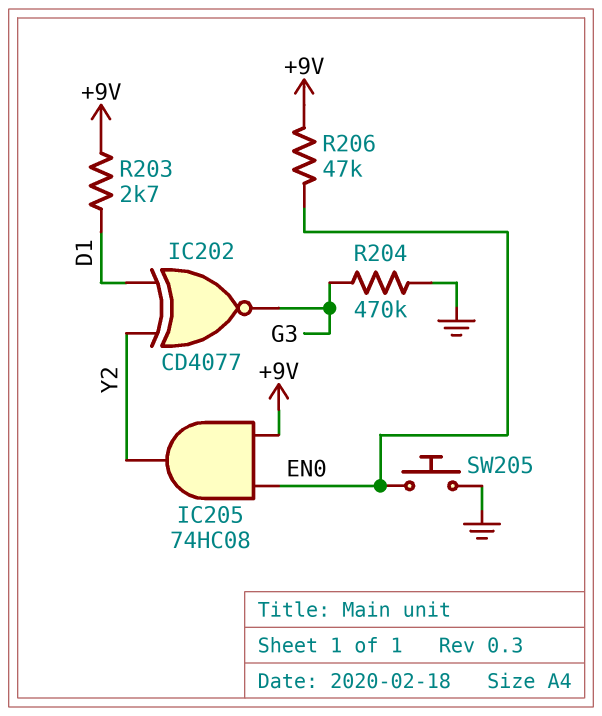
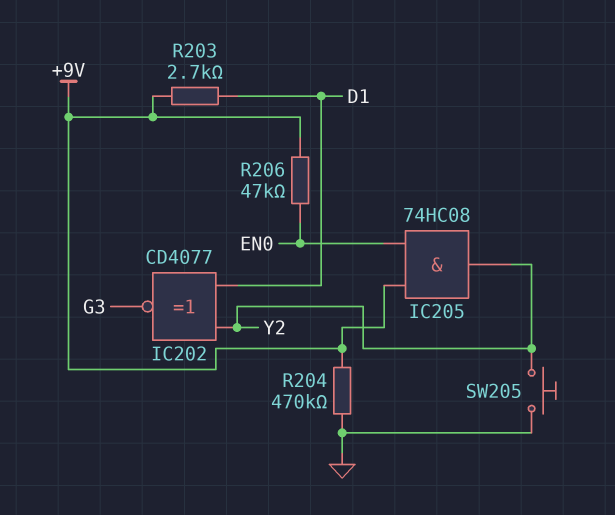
R204: 470k (G3, GND) -> 470k (+9V, GND)
SW205: button (EN0, GND) -> button (GND, Y2)

